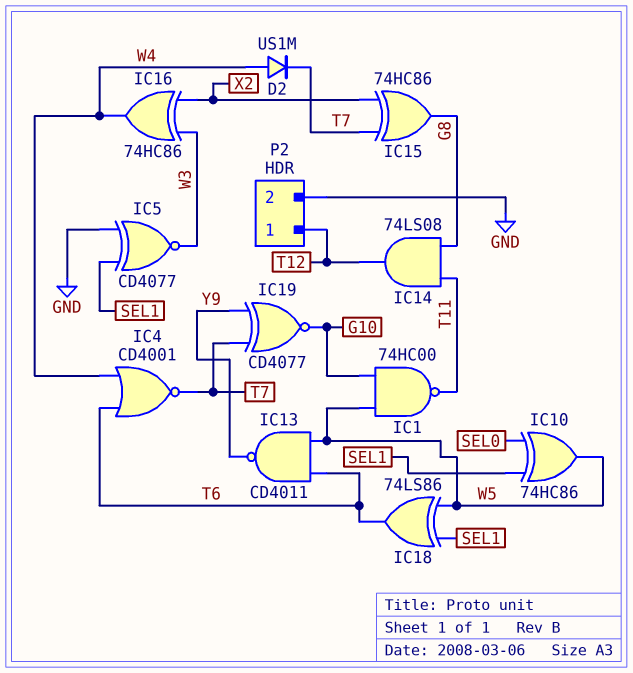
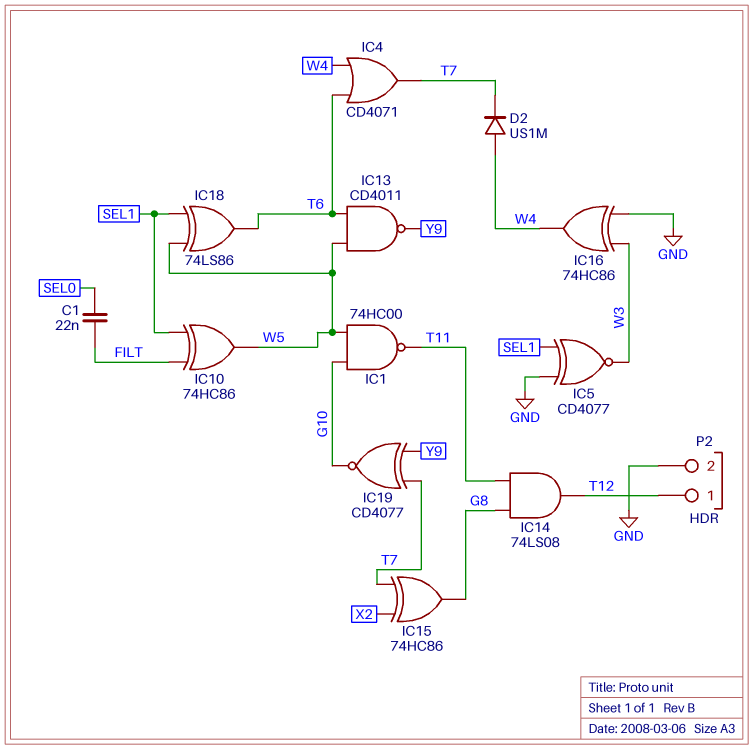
C1: none -> 22nF (FILT, SEL0)
IC4: NOR CD4001 (in T6, in W4, out T7) -> OR CD4071 (in T6, in W4, out T7)
IC10: XOR 74HC86 (in SEL0, in SEL1, out W5) -> XOR 74HC86 (in FILT, in SEL1, out W5)
IC16: XOR 74HC86 (in W3, in X2, out W4) -> XOR 74HC86 (in GND, in W3, out W4)

